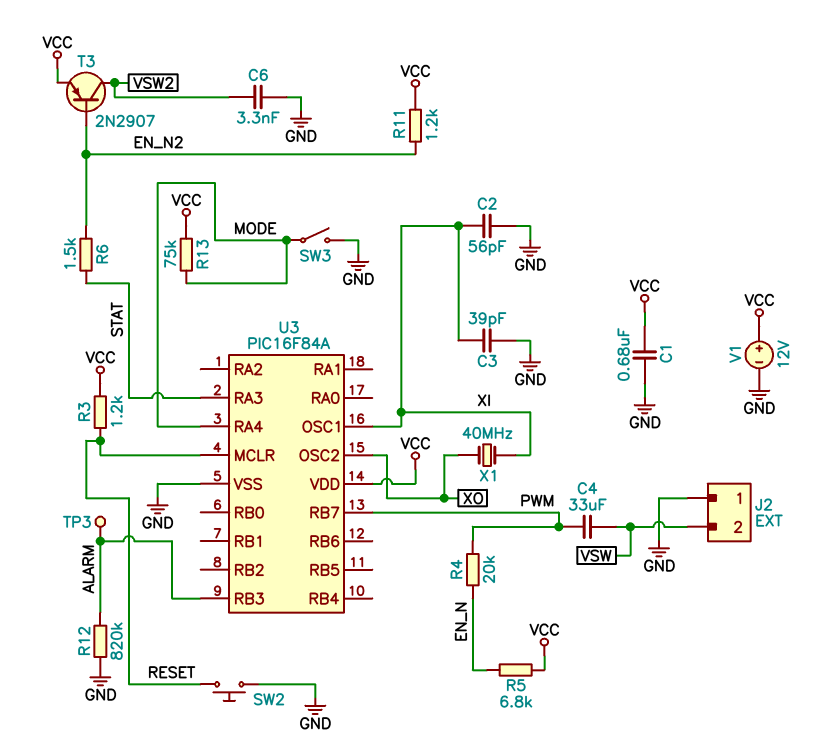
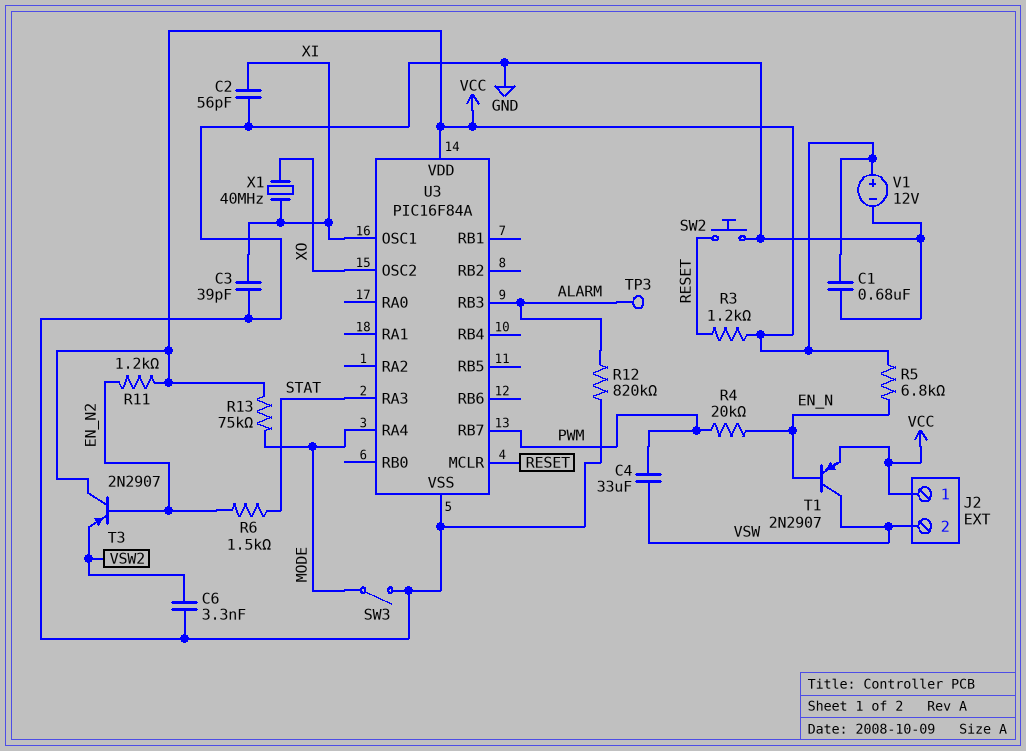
J2 pin 1: GND -> VCC
T1: none -> PNP 2N2907 (B EN_N, C VSW, E VCC)
T3: PNP 2N2907 (B EN_N2, C VSW2, E VCC) -> PNP 2N2907 (B EN_N2, C VCC, E VSW2)

